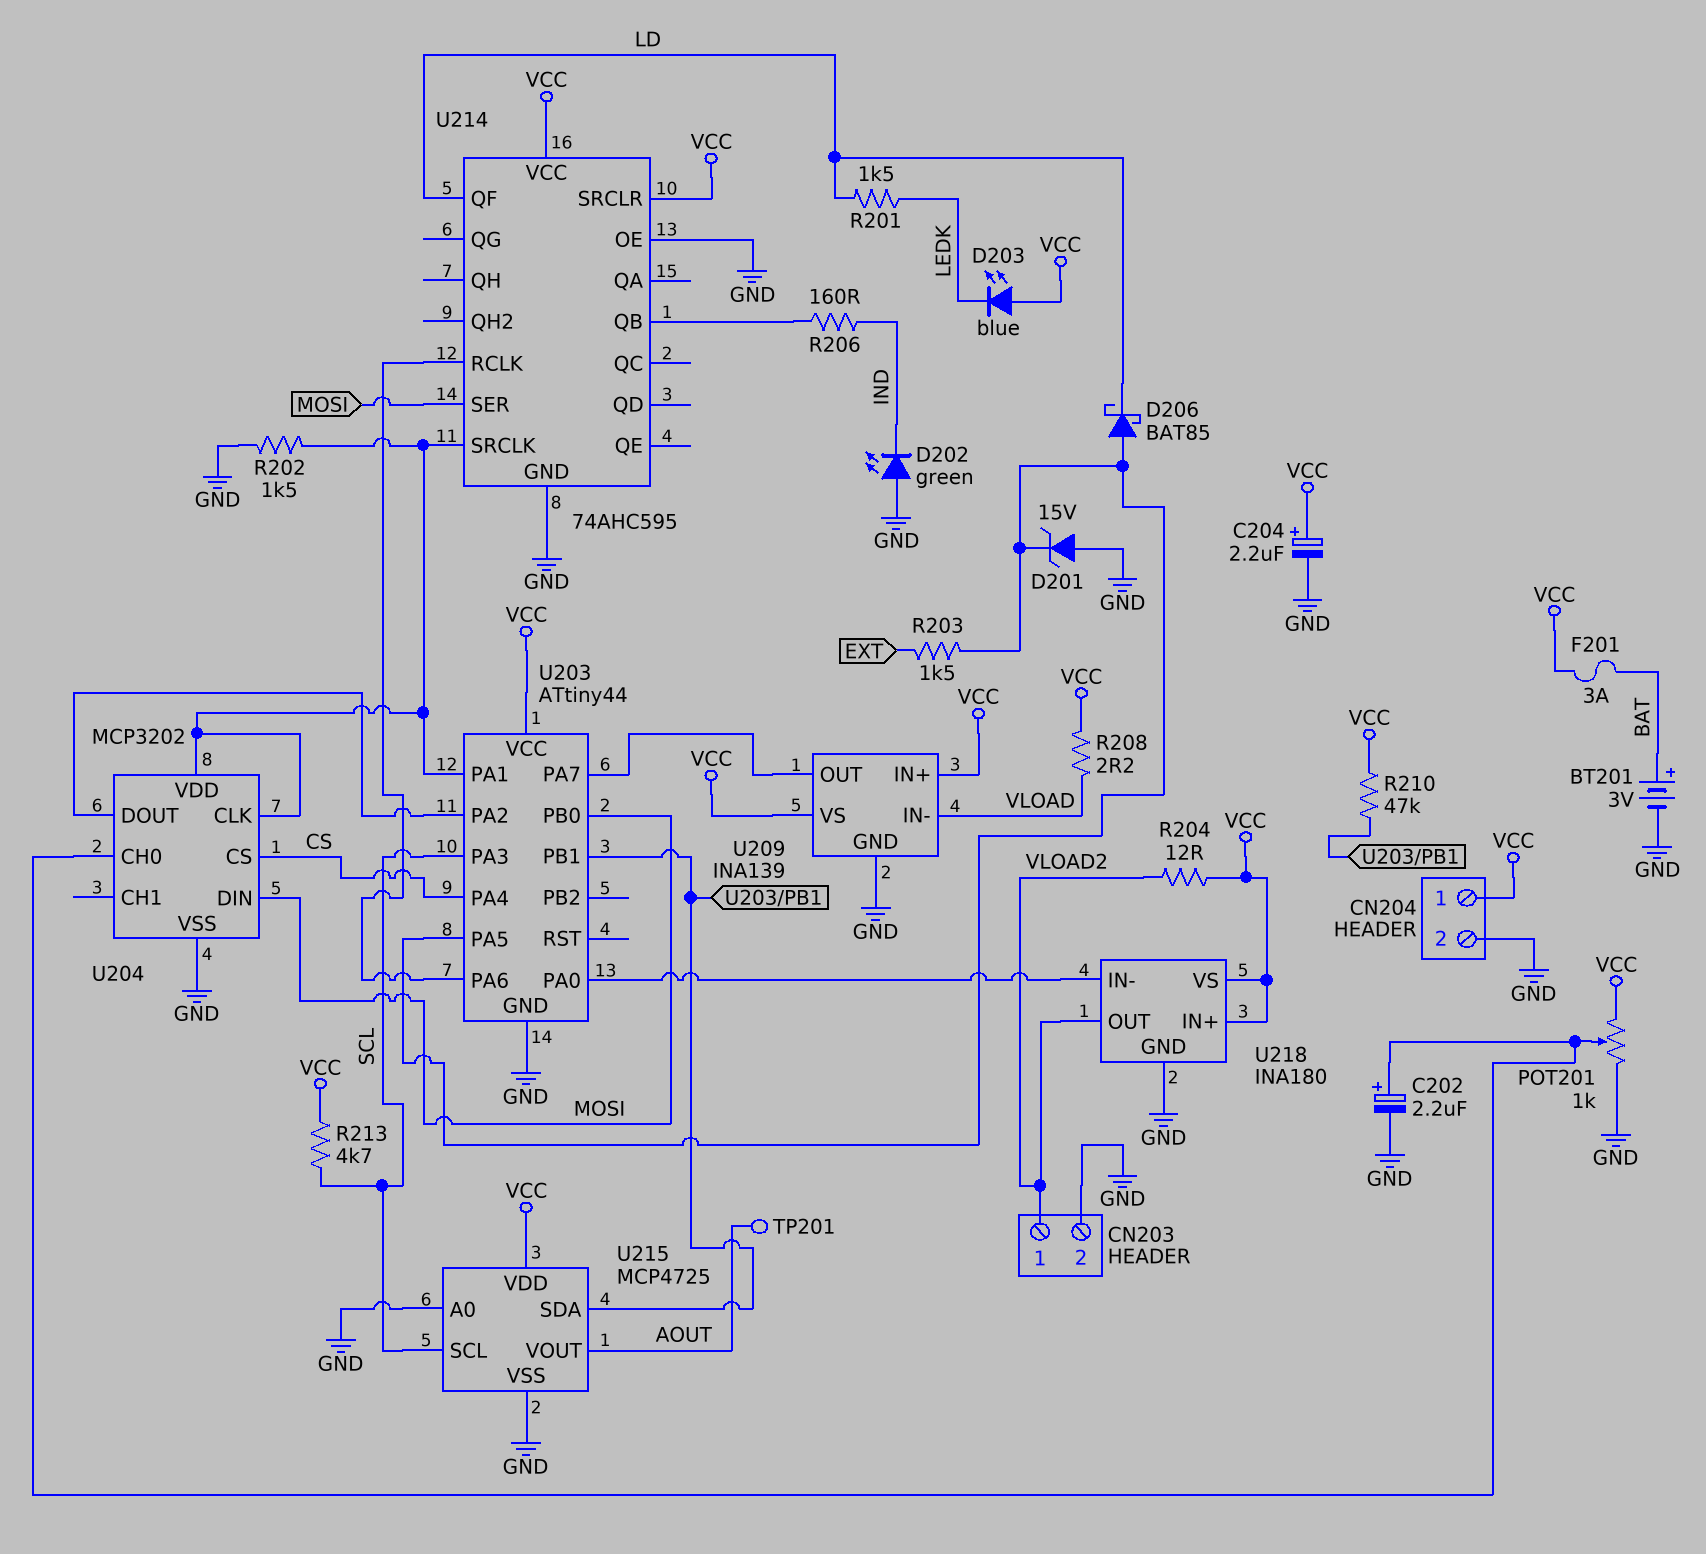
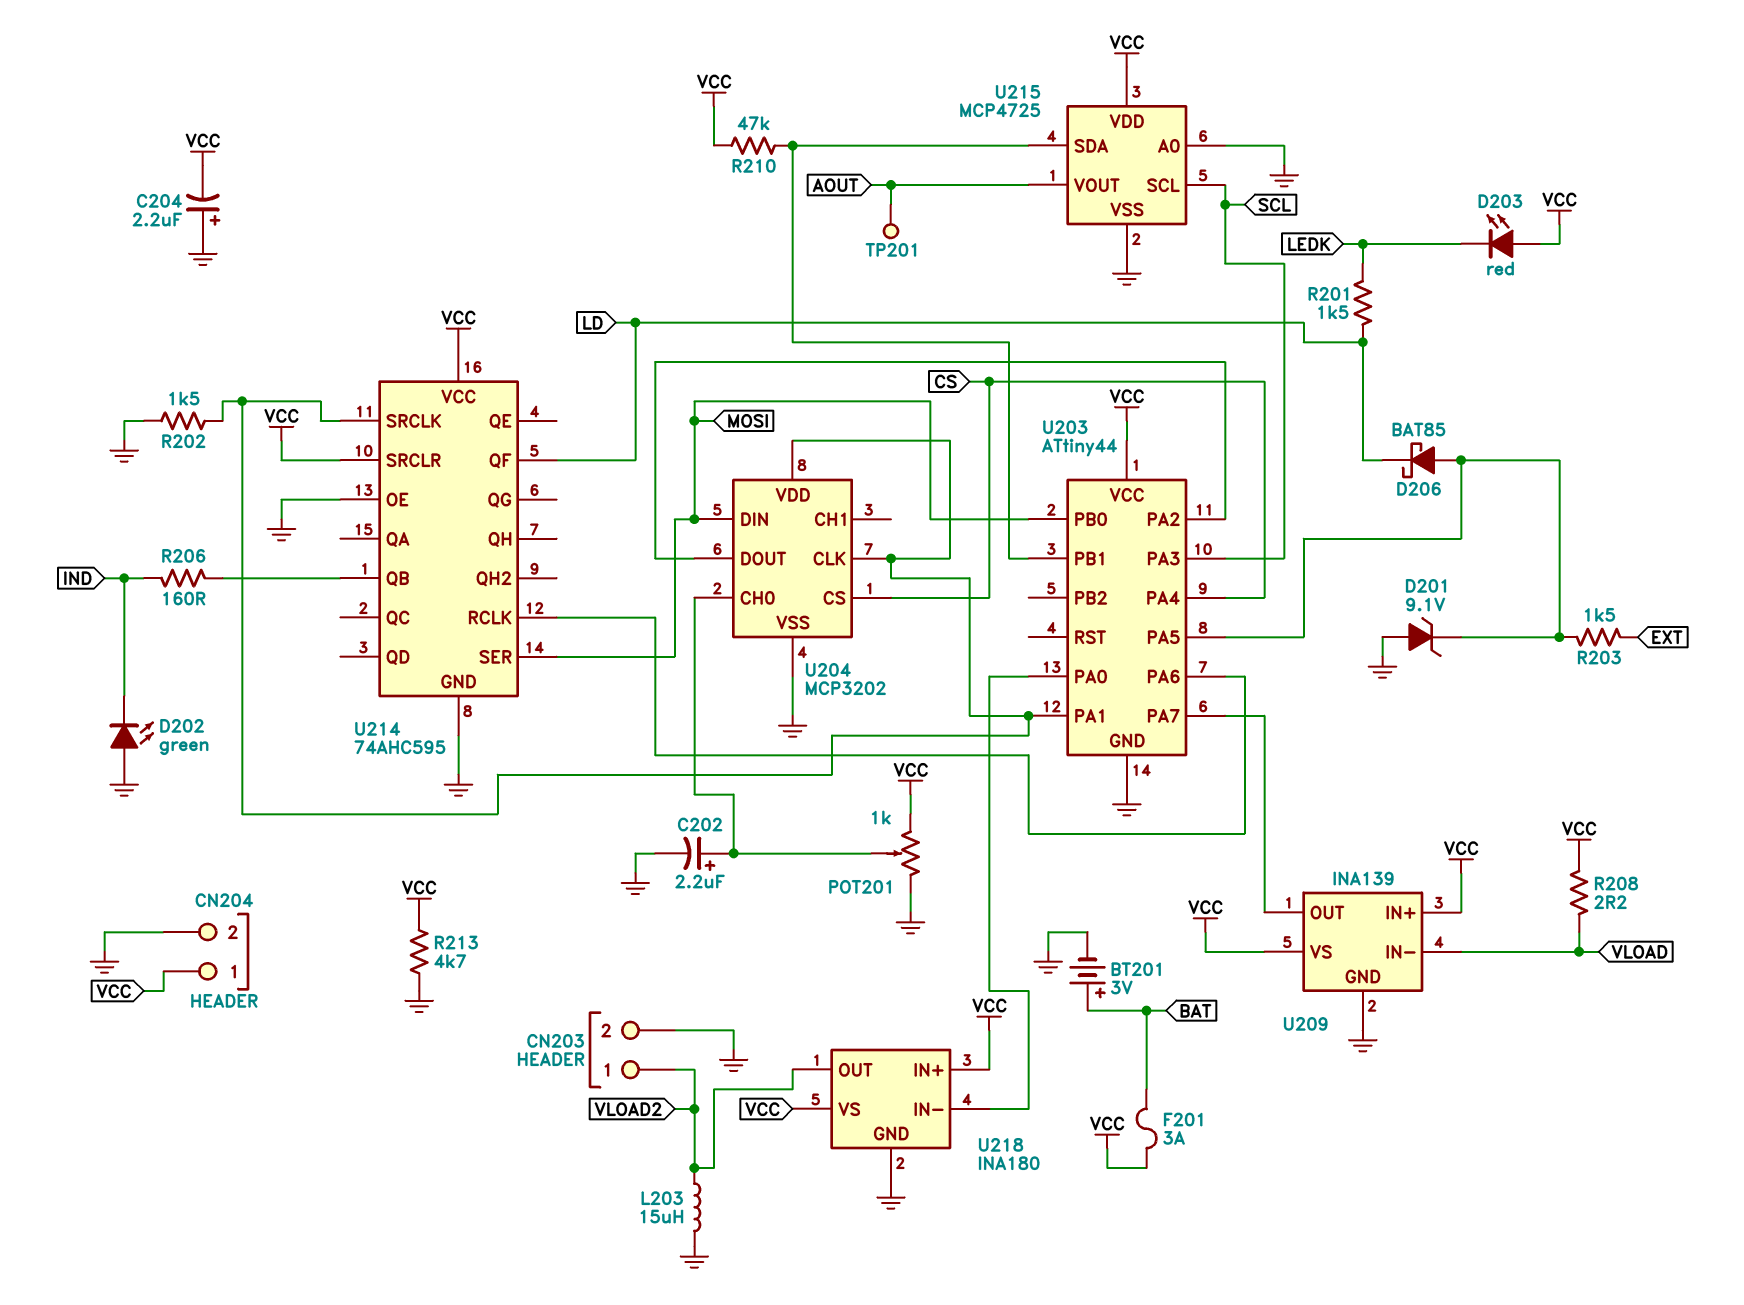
C204: 2.2uF (plus VCC, minus GND) -> 2.2uF (plus GND, minus VCC)
D201: zener 15V (A GND, K U203/PA5) -> zener 9.1V (A GND, K U203/PA5)
D203: LED blue (A VCC, K LEDK) -> LED red (A VCC, K LEDK)
L203: none -> 15uH (GND, VLOAD2)
R204: 12 (VCC, VLOAD2) -> none
R213: 4.7k (SCL, VCC) -> 4.7k (GND, VCC)

